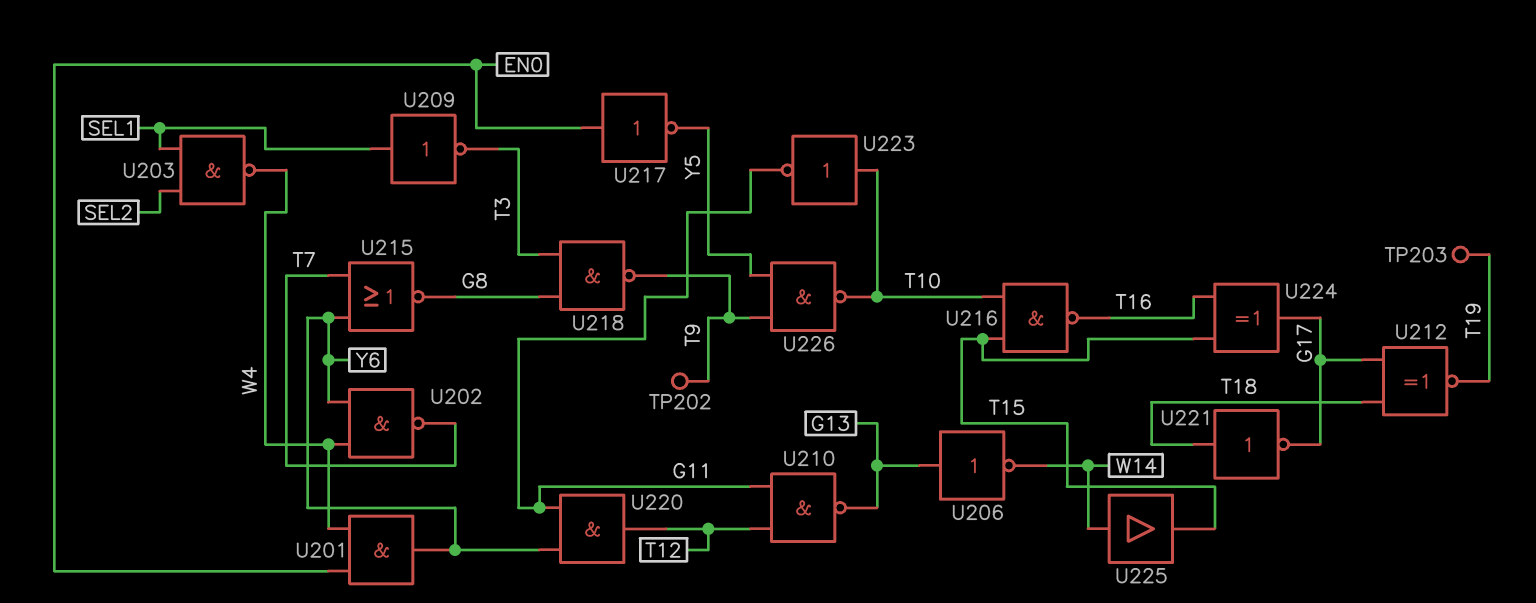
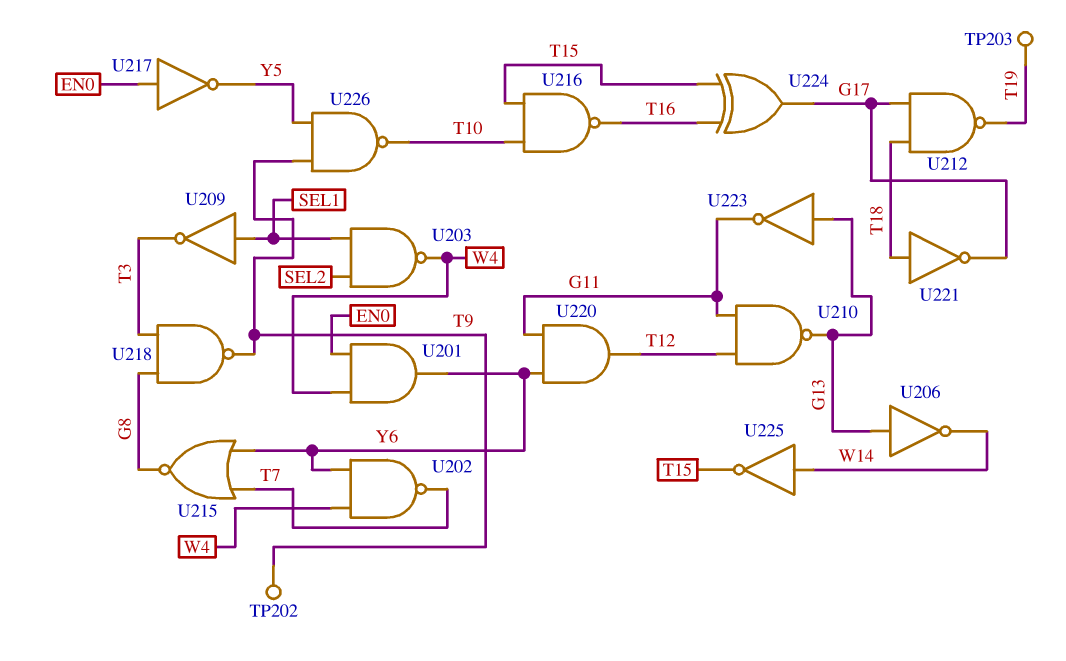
U212: XNOR (in G17, in T18, out T19) -> NAND (in G17, in T18, out T19)
U223: NOT (in T10, out G11) -> NOT (in G13, out G11)
U225: buffer (in W14, out T15) -> NOT (in W14, out T15)

